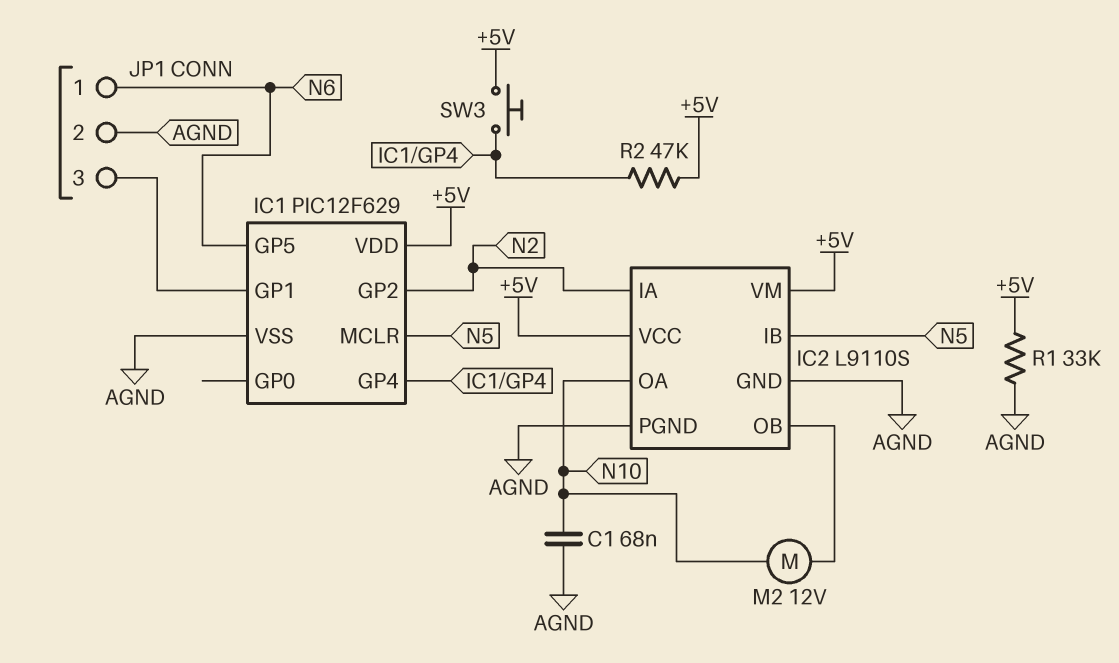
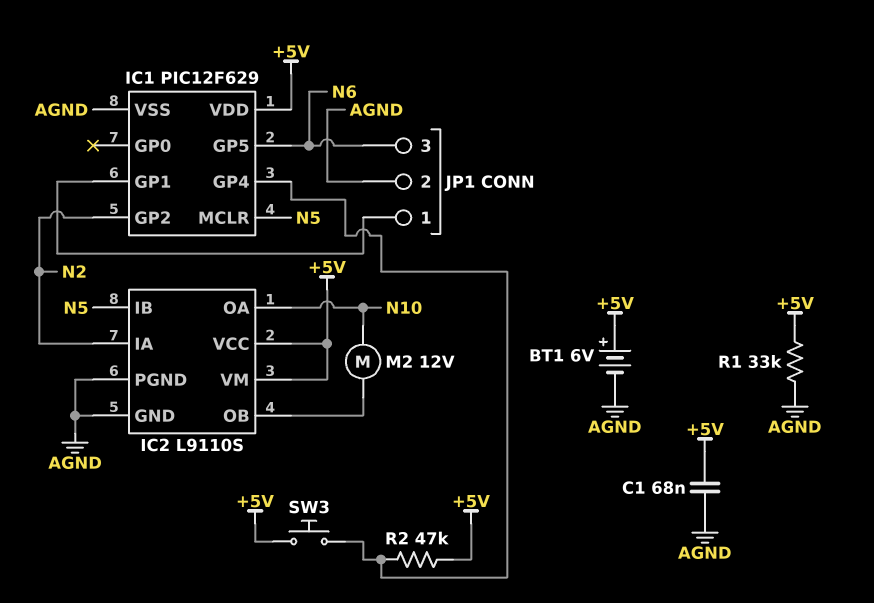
BT1: none -> 6V (plus +5V, minus AGND)
C1: 68nF (AGND, N10) -> 68nF (+5V, AGND)
JP1 pin 1: N6 -> IC1/GP1
JP1 pin 3: IC1/GP1 -> N6

